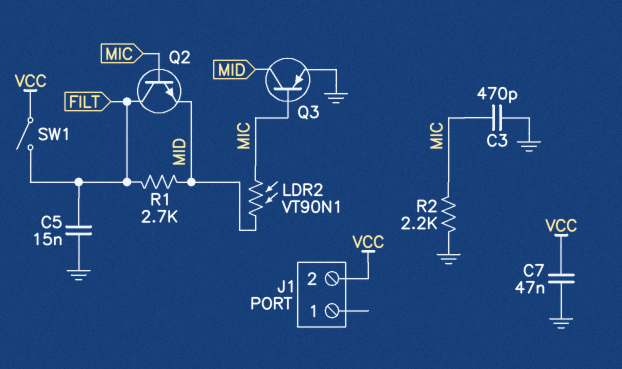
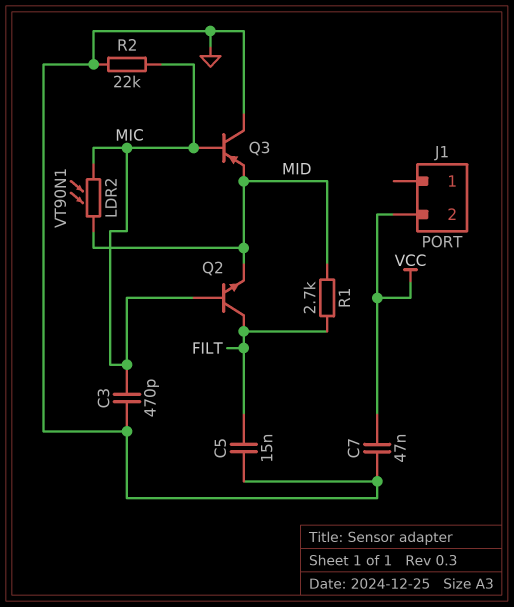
Q3: PNP (B MIC, C MID, E GND) -> PNP (B MIC, C GND, E MID)
R2: 2.2k (GND, MIC) -> 22k (GND, MIC)
SW1: switch (FILT, VCC) -> none

